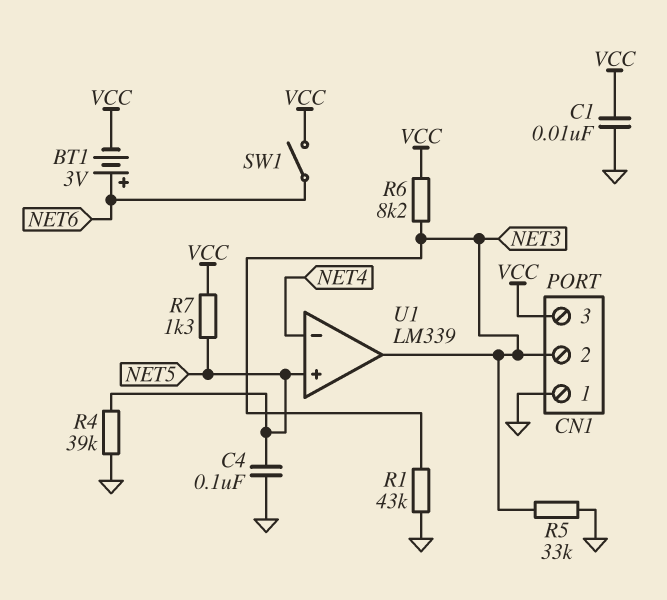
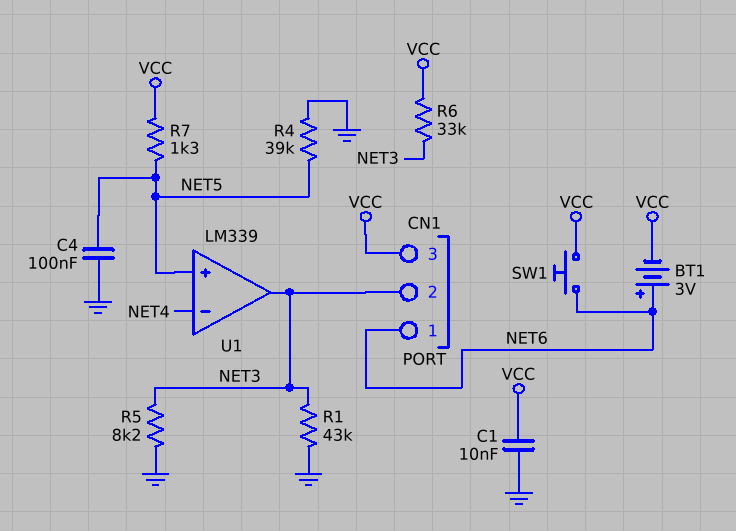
CN1 pin 1: GND -> NET6
R5: 33k (GND, NET3) -> 8.2k (GND, NET3)
R6: 8.2k (NET3, VCC) -> 33k (NET3, VCC)
SW1: switch (NET6, VCC) -> button (NET6, VCC)

